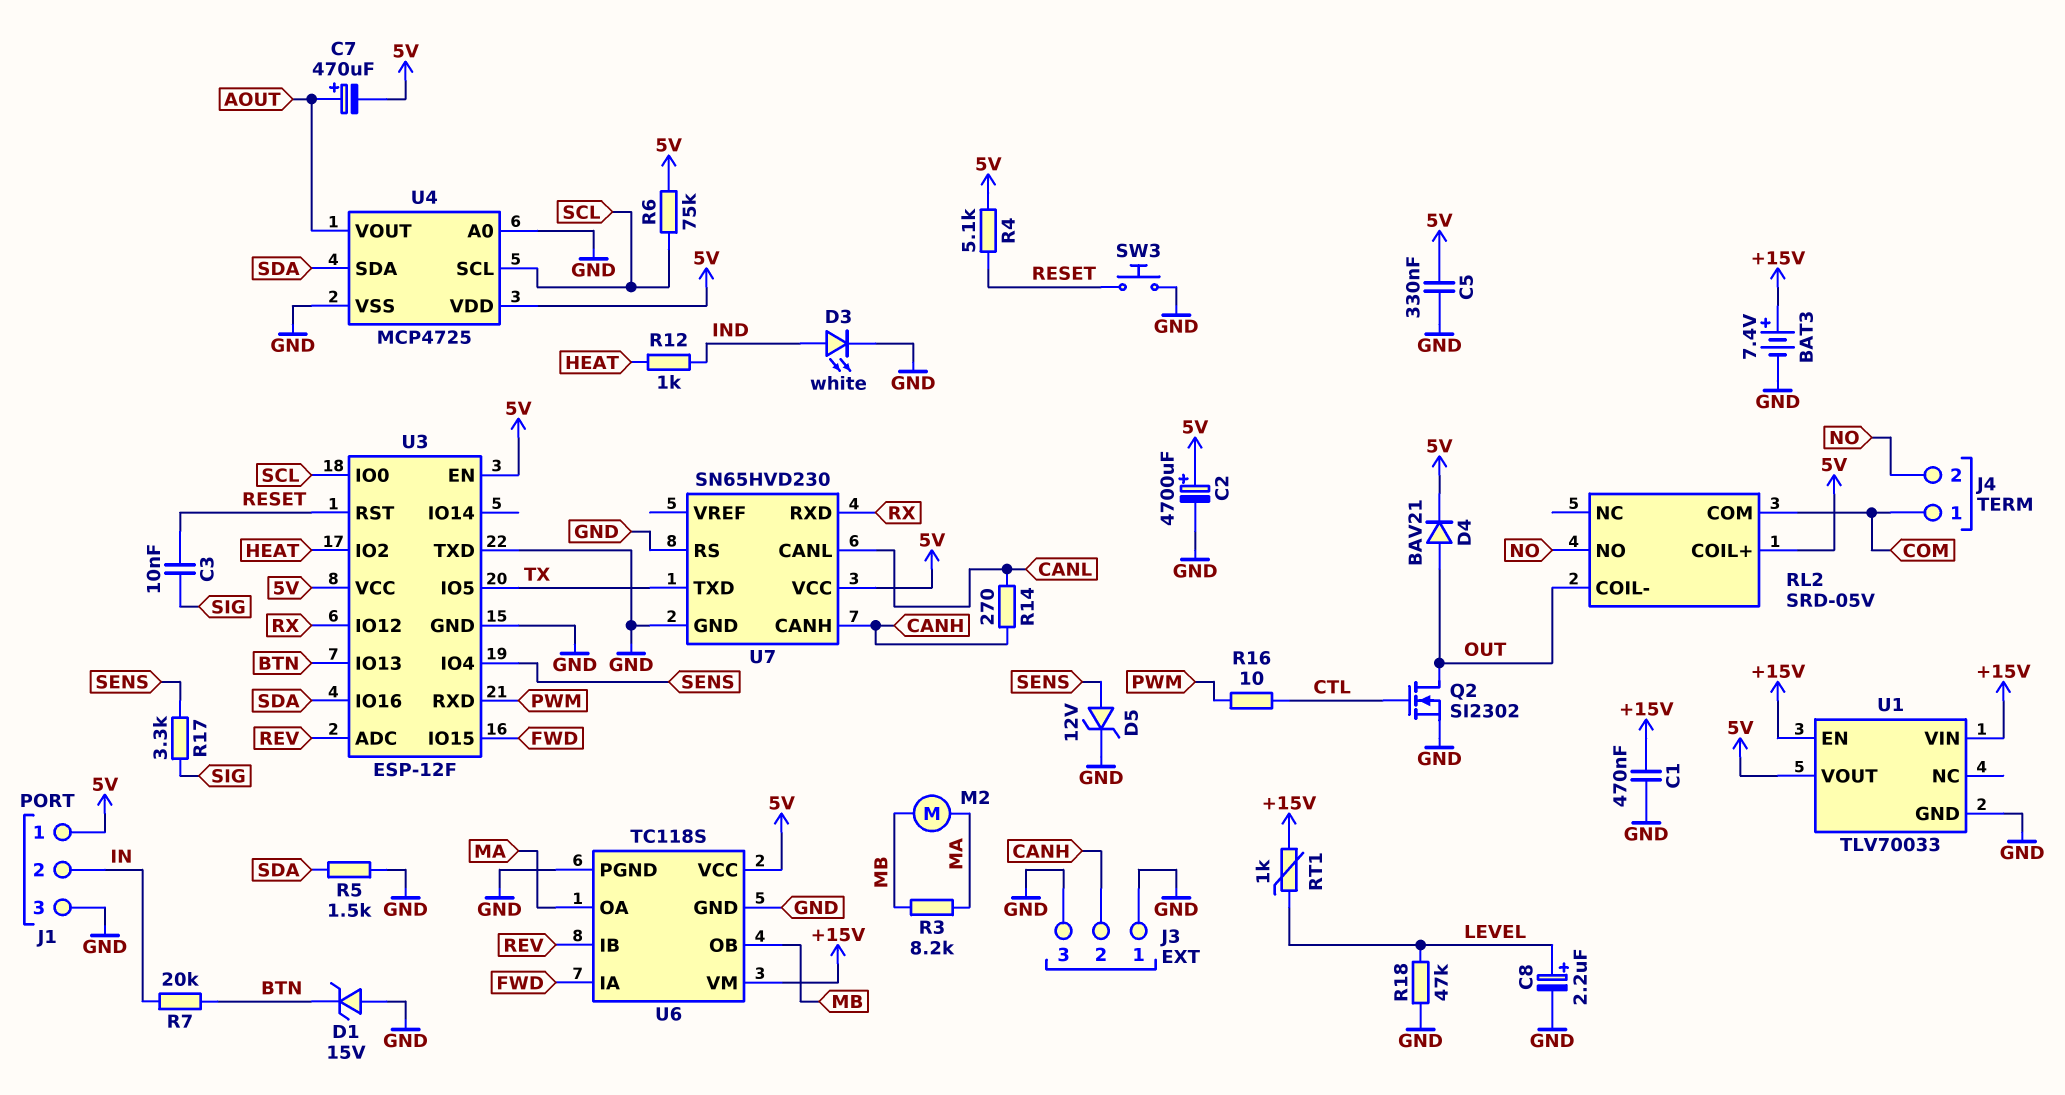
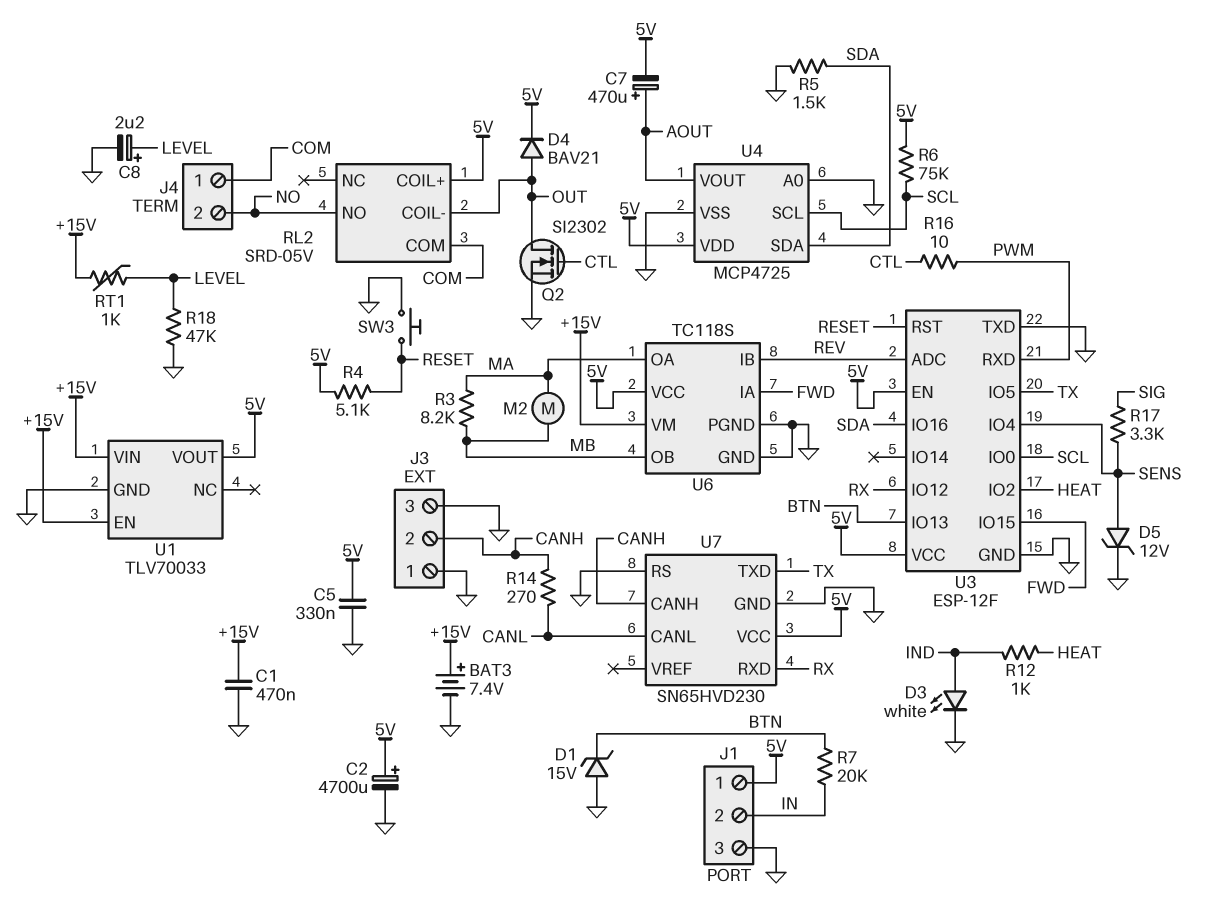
C3: 10nF (RESET, SIG) -> none

